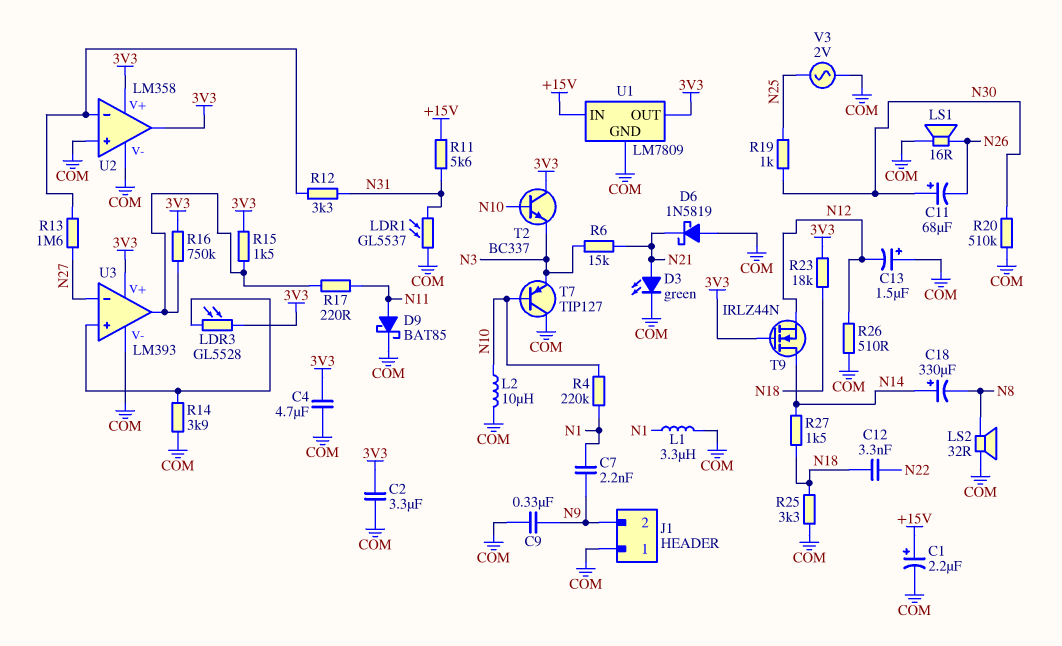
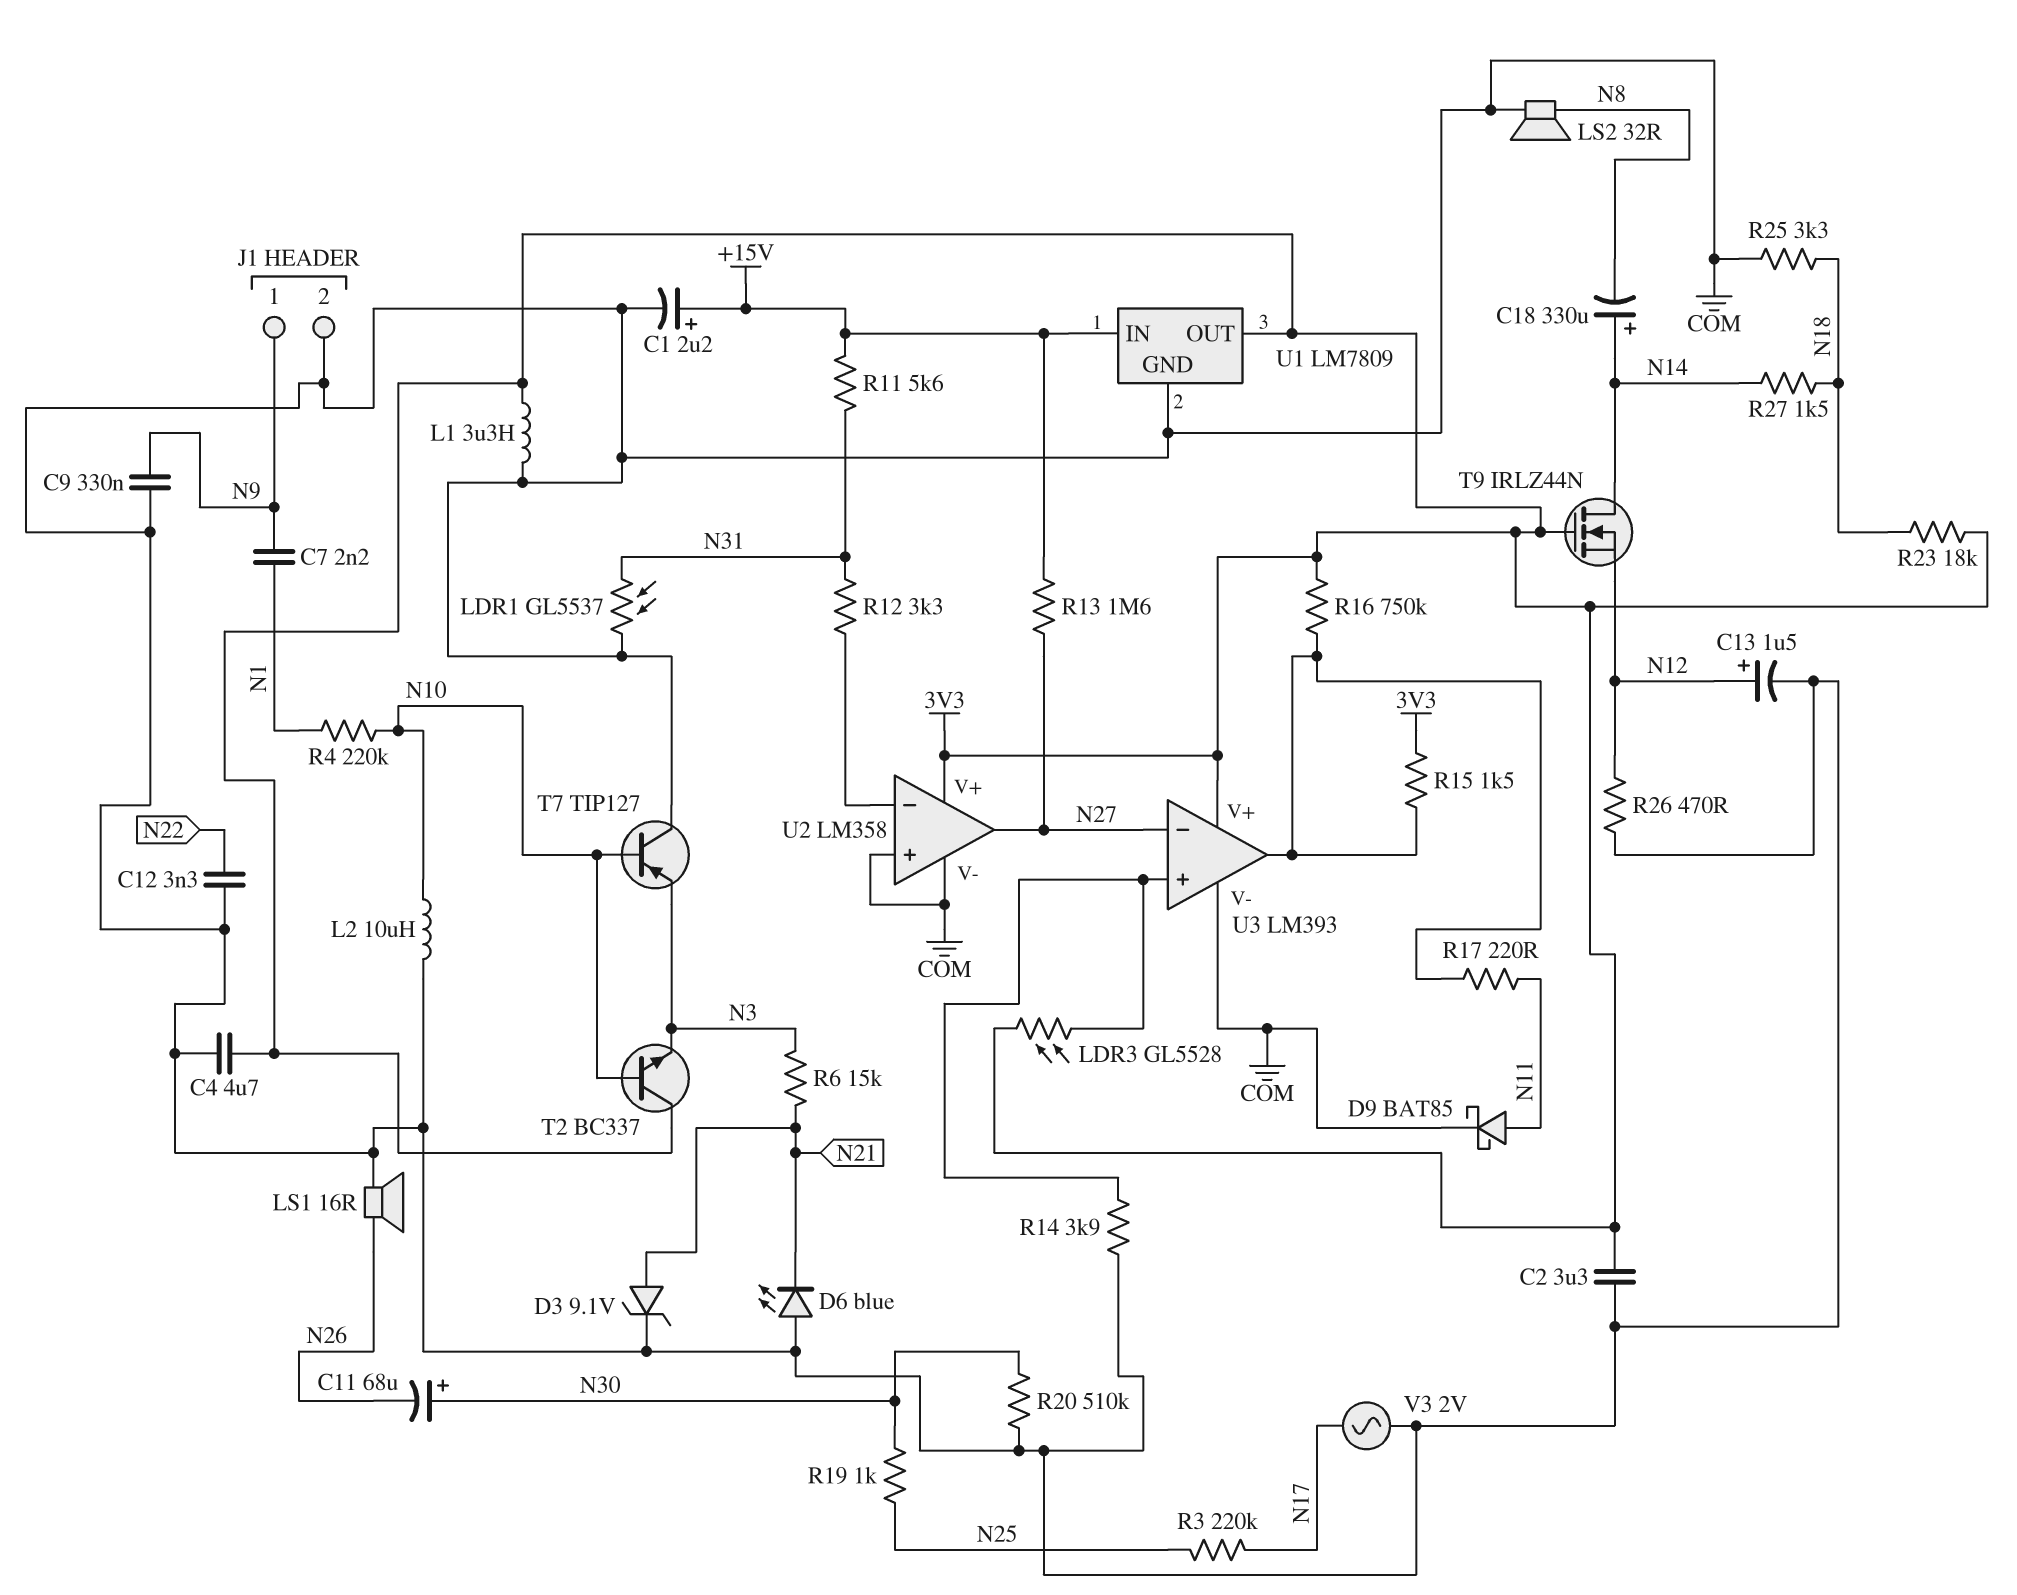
C12: 3.3nF (N18, N22) -> 3.3nF (COM, N22)
C13: 1.5uF (plus COM, minus N12) -> 1.5uF (plus N12, minus COM)
D3: LED green (A N21, K COM) -> zener 9.1V (A N21, K COM)
D6: schottky 1N5819 (A COM, K N21) -> LED blue (A COM, K N21)
J1 pin 1: COM -> N9
J1 pin 2: N9 -> COM
L1: 3.3uH (COM, N1) -> 3.3uH (3V3, COM)
R3: none -> 220k (N17, N25)
R13: 1.6M (N27, U2/in-) -> 1.6M (+15V, N27)
R26: 510 (COM, N12) -> 470 (COM, N12)
U2 pin out: 3V3 -> N27
V3: AC 2V (COM, N25) -> AC 2V (COM, N17)

